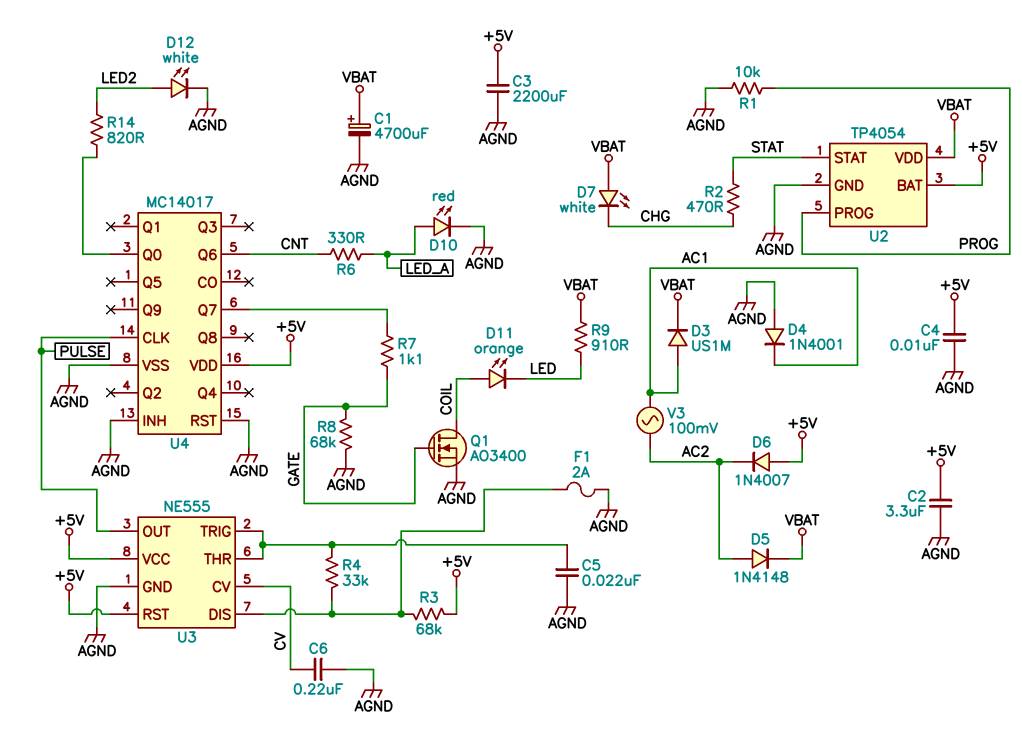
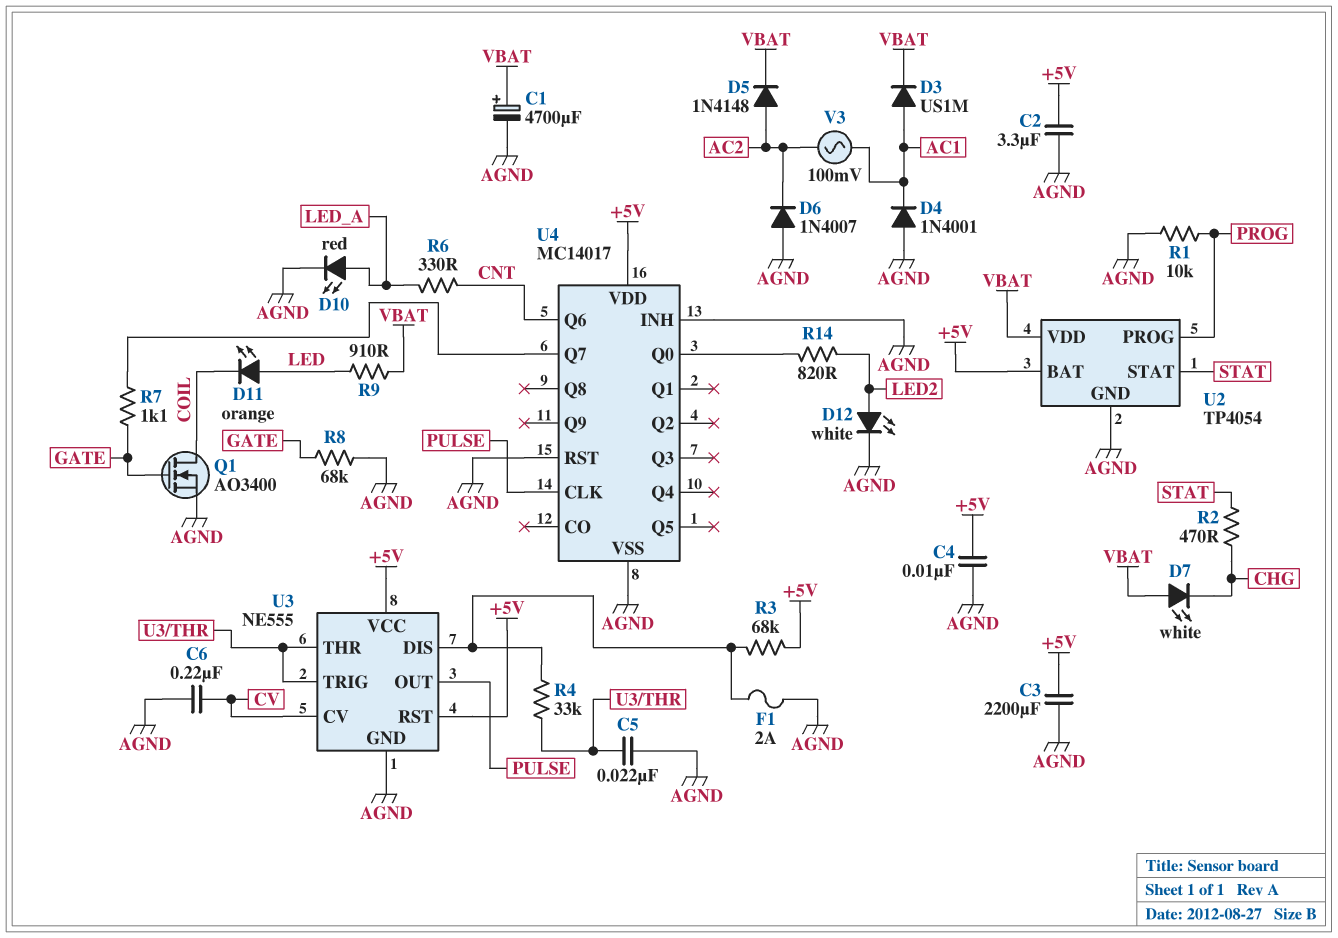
D6: diode 1N4007 (A +5V, K AC2) -> diode 1N4007 (A AGND, K AC2)
D11: LED orange (A COIL, K LED) -> LED orange (A LED, K COIL)

